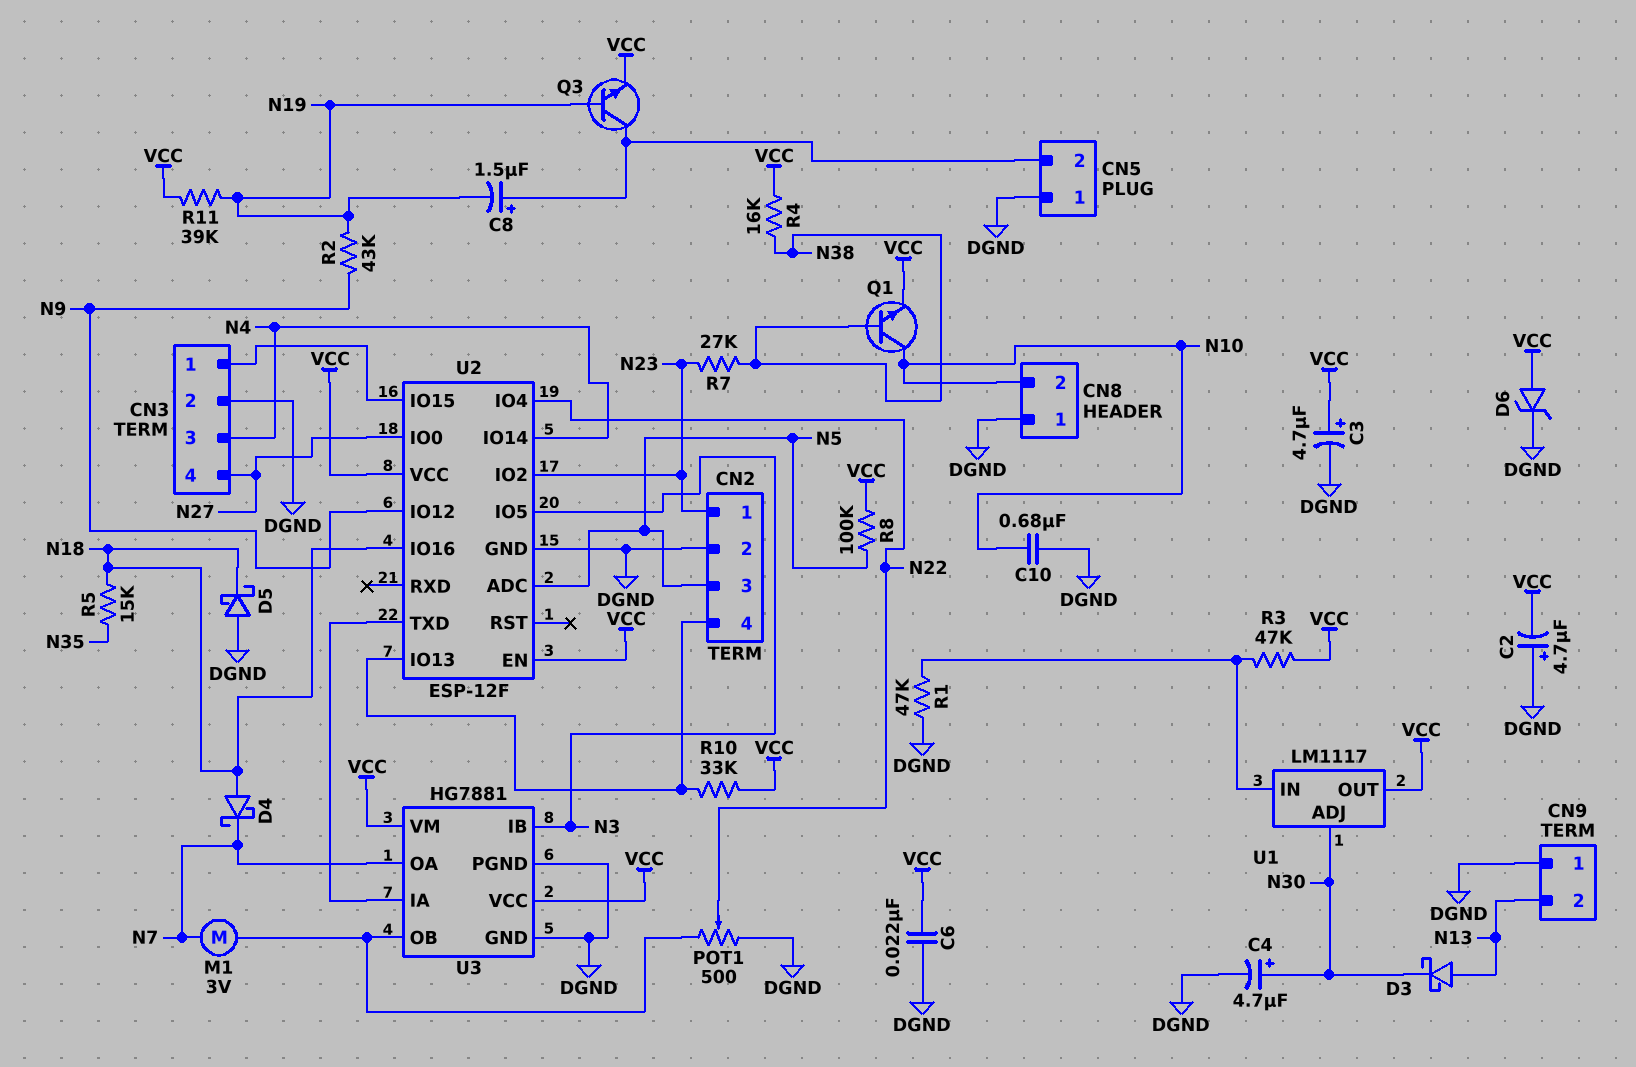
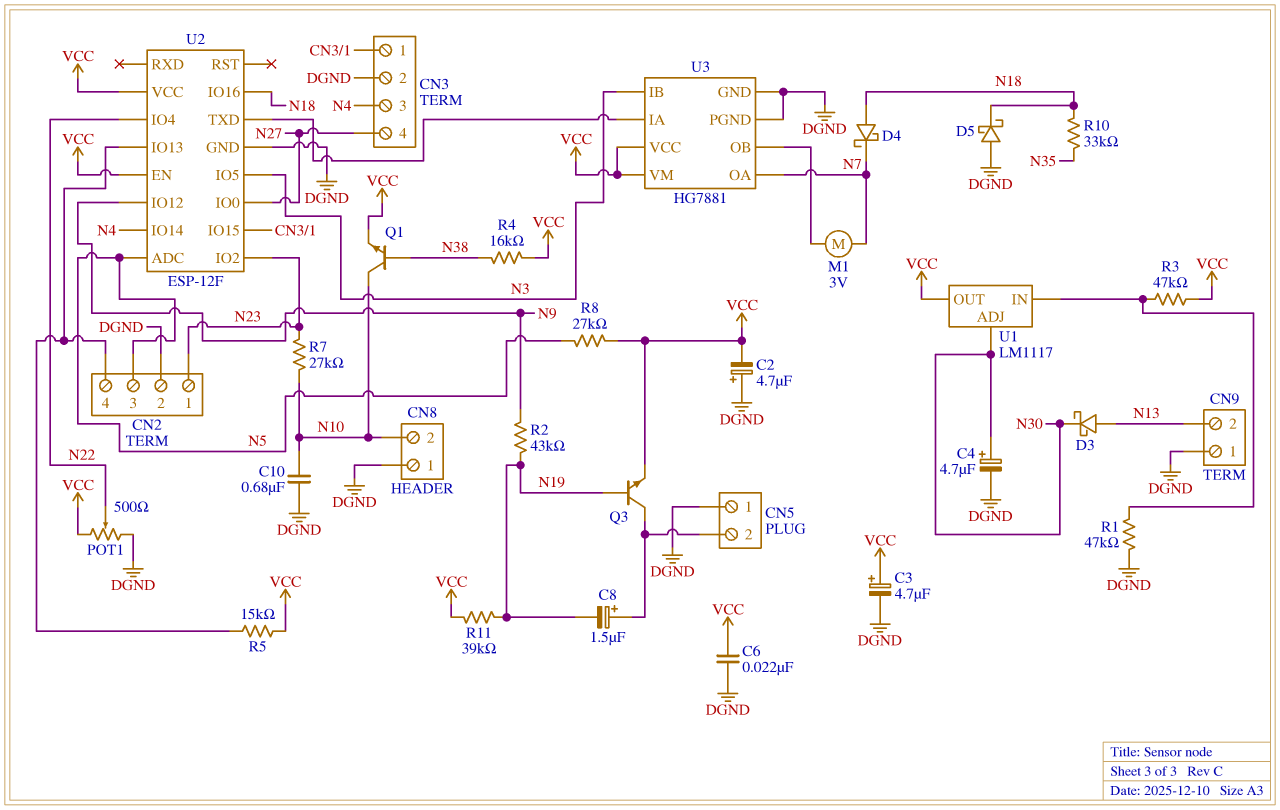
D6: zener (A VCC, K DGND) -> none
POT1: 500 (DGND, U3/OB, wiper N22) -> 500 (DGND, VCC, wiper N22)
R5: 15k (N18, N35) -> 15k (CN2/4, VCC)
R7: 27k (N23, N38) -> 27k (N10, N23)
R8: 100k (N5, VCC) -> 27k (N5, VCC)
R10: 33k (CN2/4, VCC) -> 33k (N18, N35)

